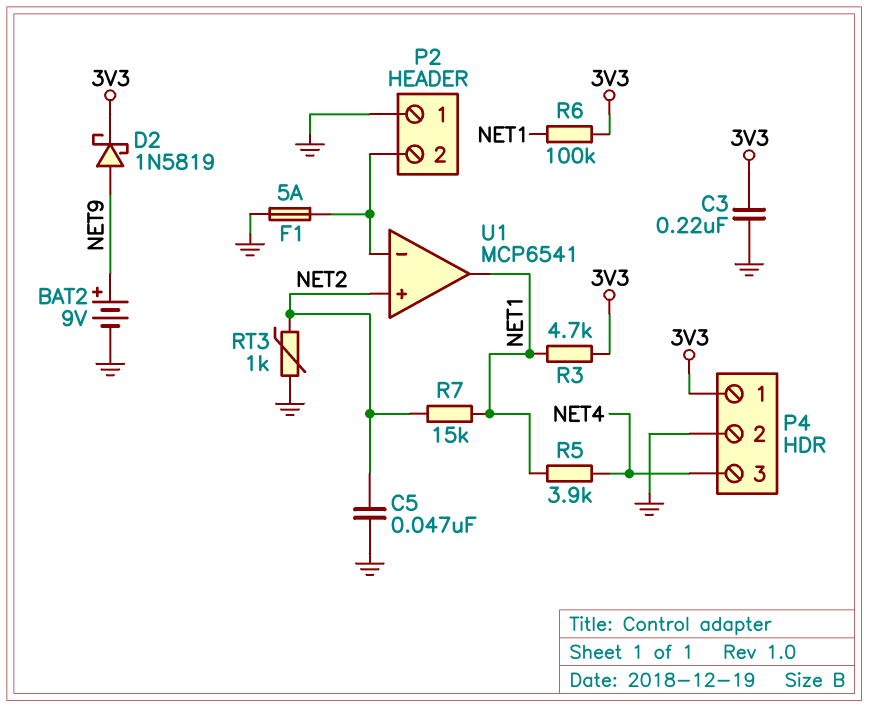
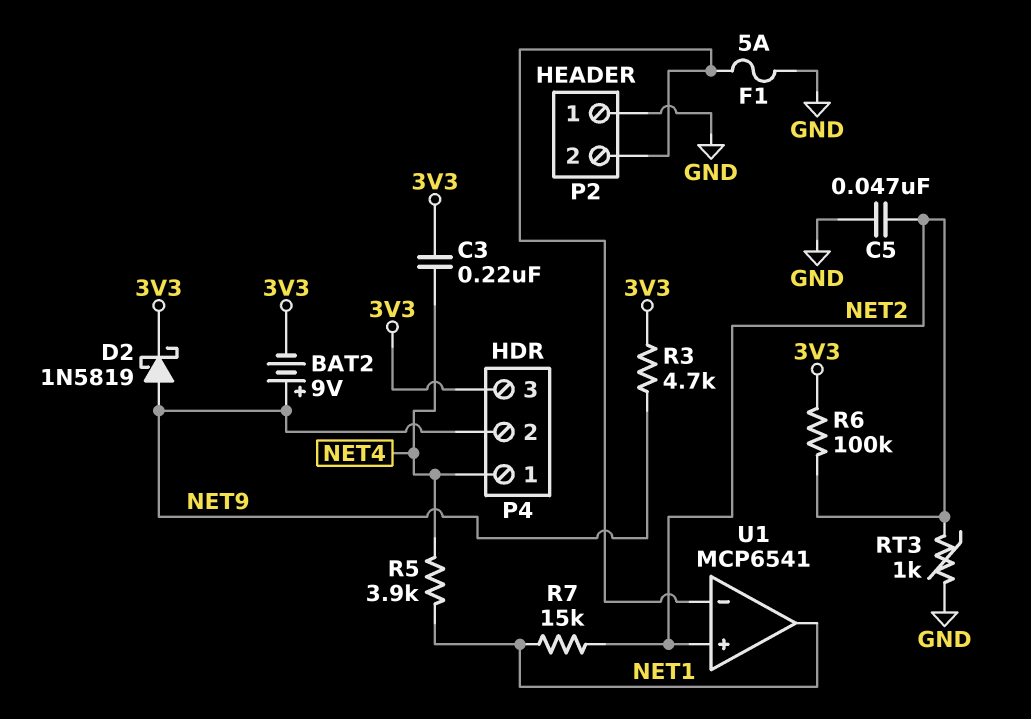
BAT2: 9V (plus NET9, minus GND) -> 9V (plus NET9, minus 3V3)
C3: 220nF (3V3, GND) -> 220nF (3V3, NET4)
P4 pin 1: 3V3 -> NET4
P4 pin 2: GND -> NET9
P4 pin 3: NET4 -> 3V3
R3: 4.7k (3V3, NET1) -> 4.7k (3V3, NET9)
R6: 100k (3V3, NET1) -> 100k (3V3, NET2)

